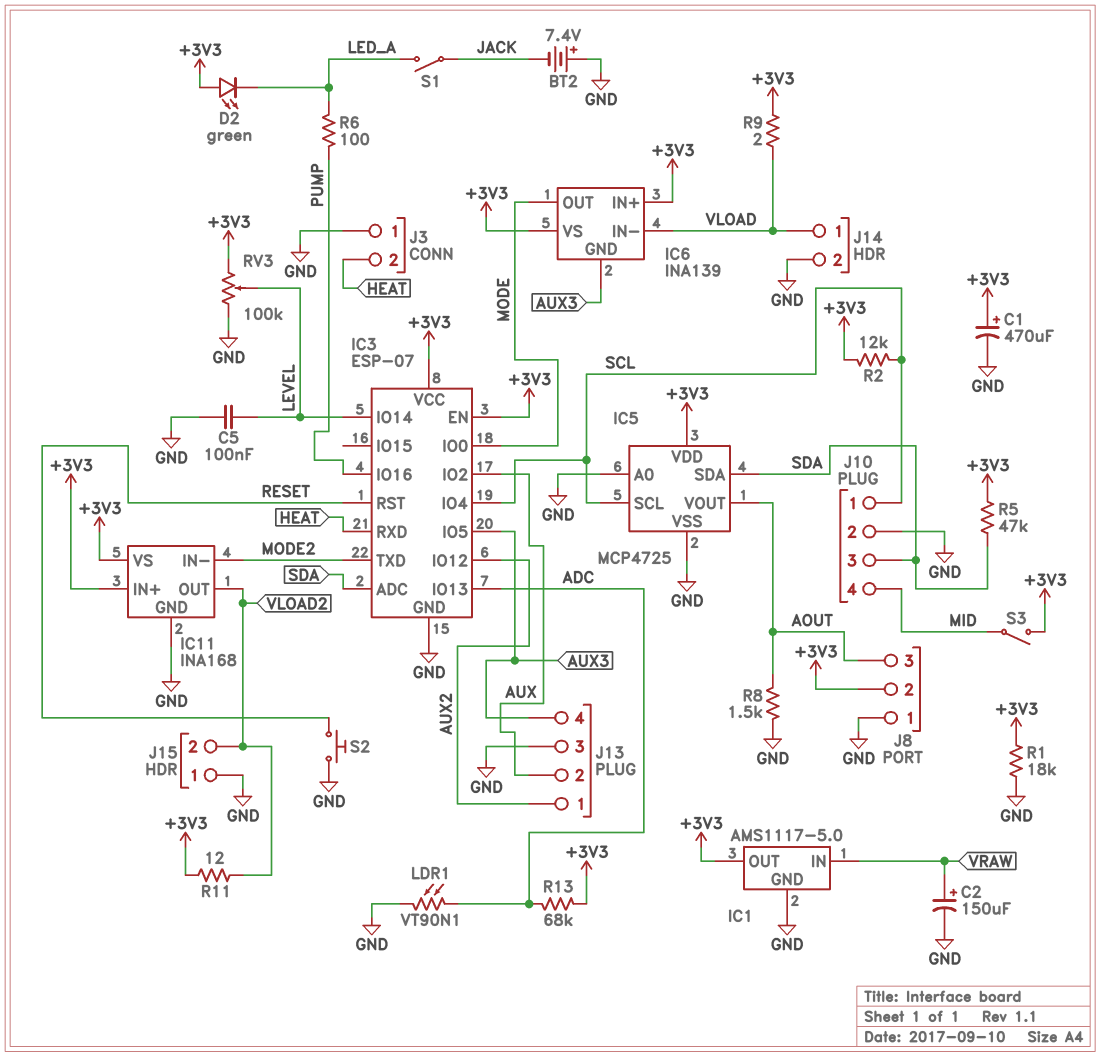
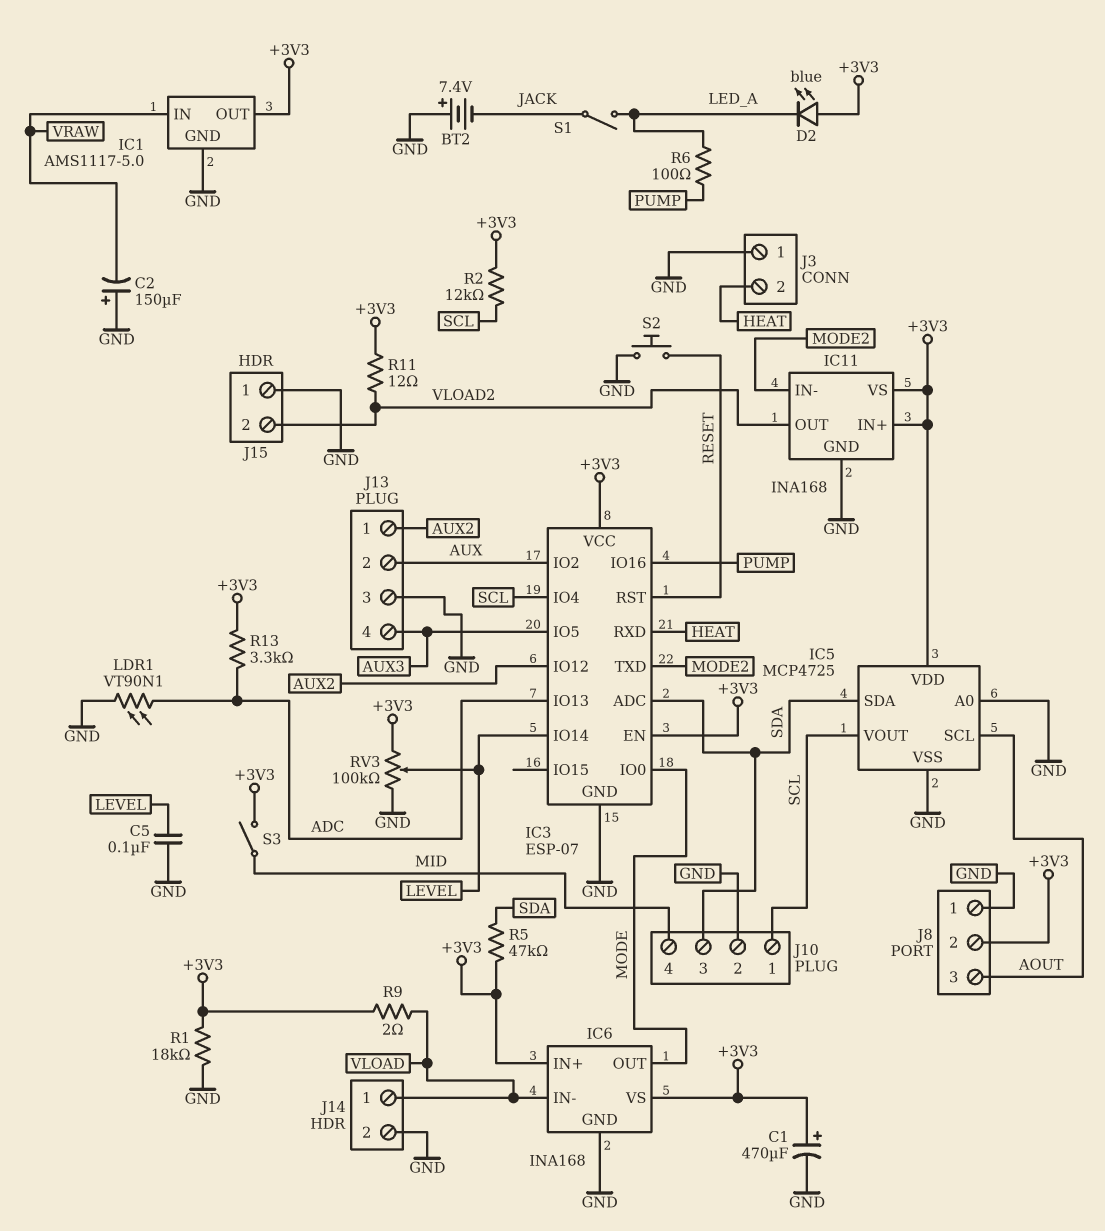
C2: 150uF (plus VRAW, minus GND) -> 150uF (plus GND, minus VRAW)
D2: LED green (A +3V3, K LED_A) -> LED blue (A +3V3, K LED_A)
IC5 pin SCL: SCL -> AOUT
IC5 pin VOUT: AOUT -> SCL
IC6: INA139 -> INA168
IC6 pin GND: AUX3 -> GND
R8: 1.5k (AOUT, GND) -> none
R13: 68k (+3V3, ADC) -> 3.3k (+3V3, ADC)

